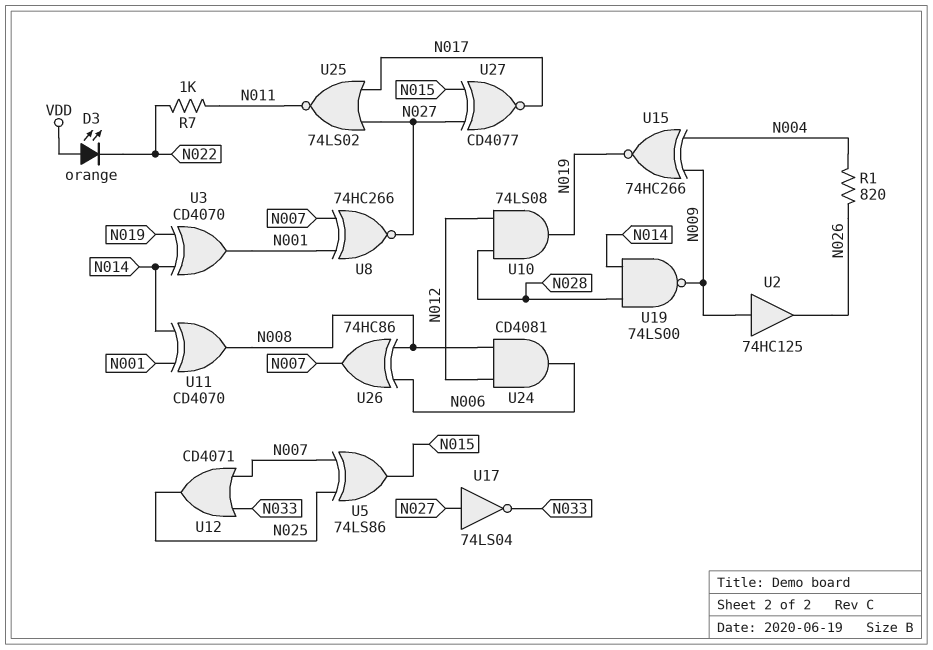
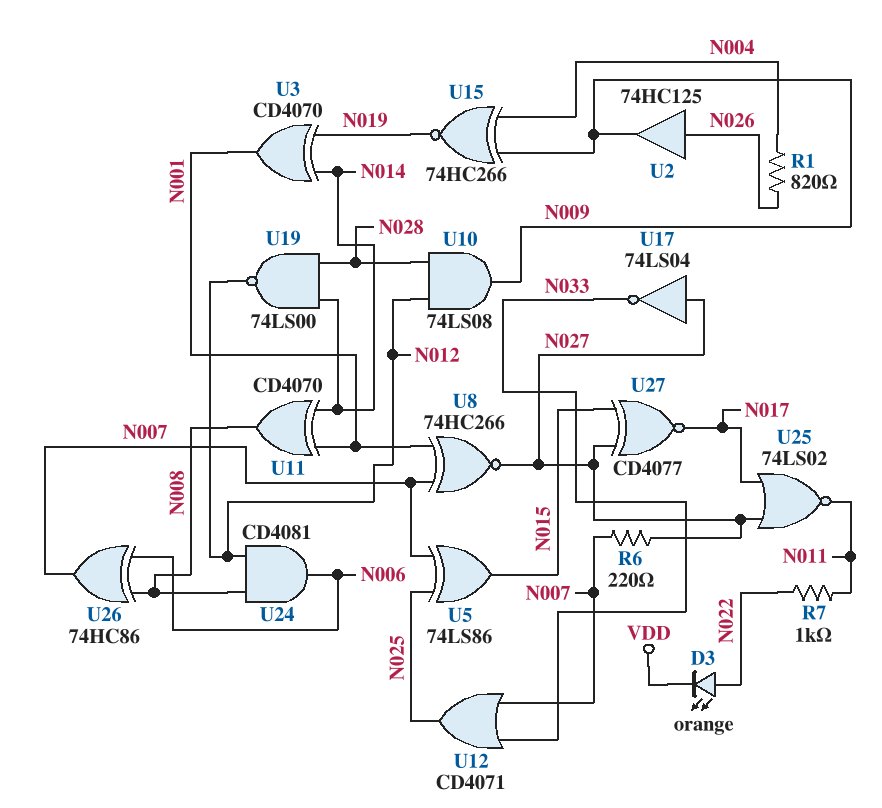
D3: LED orange (A VDD, K N022) -> LED orange (A N022, K VDD)
R6: none -> 220 (N007, N027)
U2: buffer 74HC125 (in N009, out N026) -> buffer 74HC125 (in N026, out N009)
U10: AND 74LS08 (in N012, in N028, out N019) -> AND 74LS08 (in N012, in N028, out N009)
U19: NAND 74LS00 (in N014, in N028, out N009) -> NAND 74LS00 (in N014, in N028, out N012)

